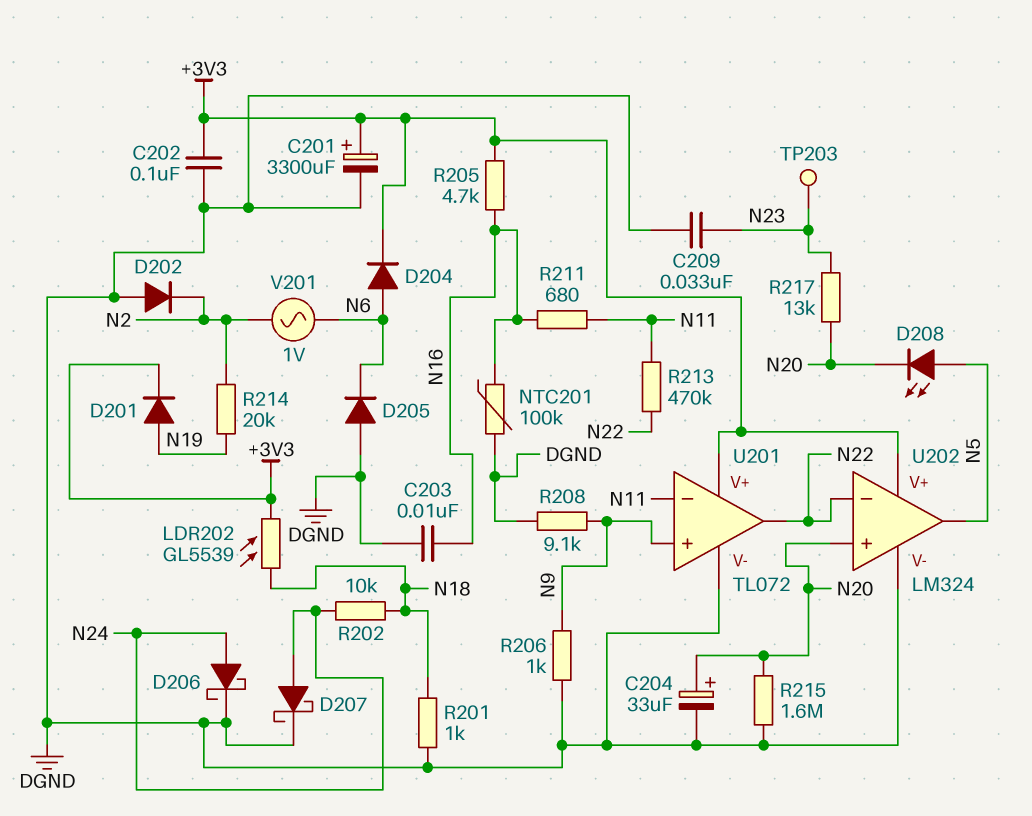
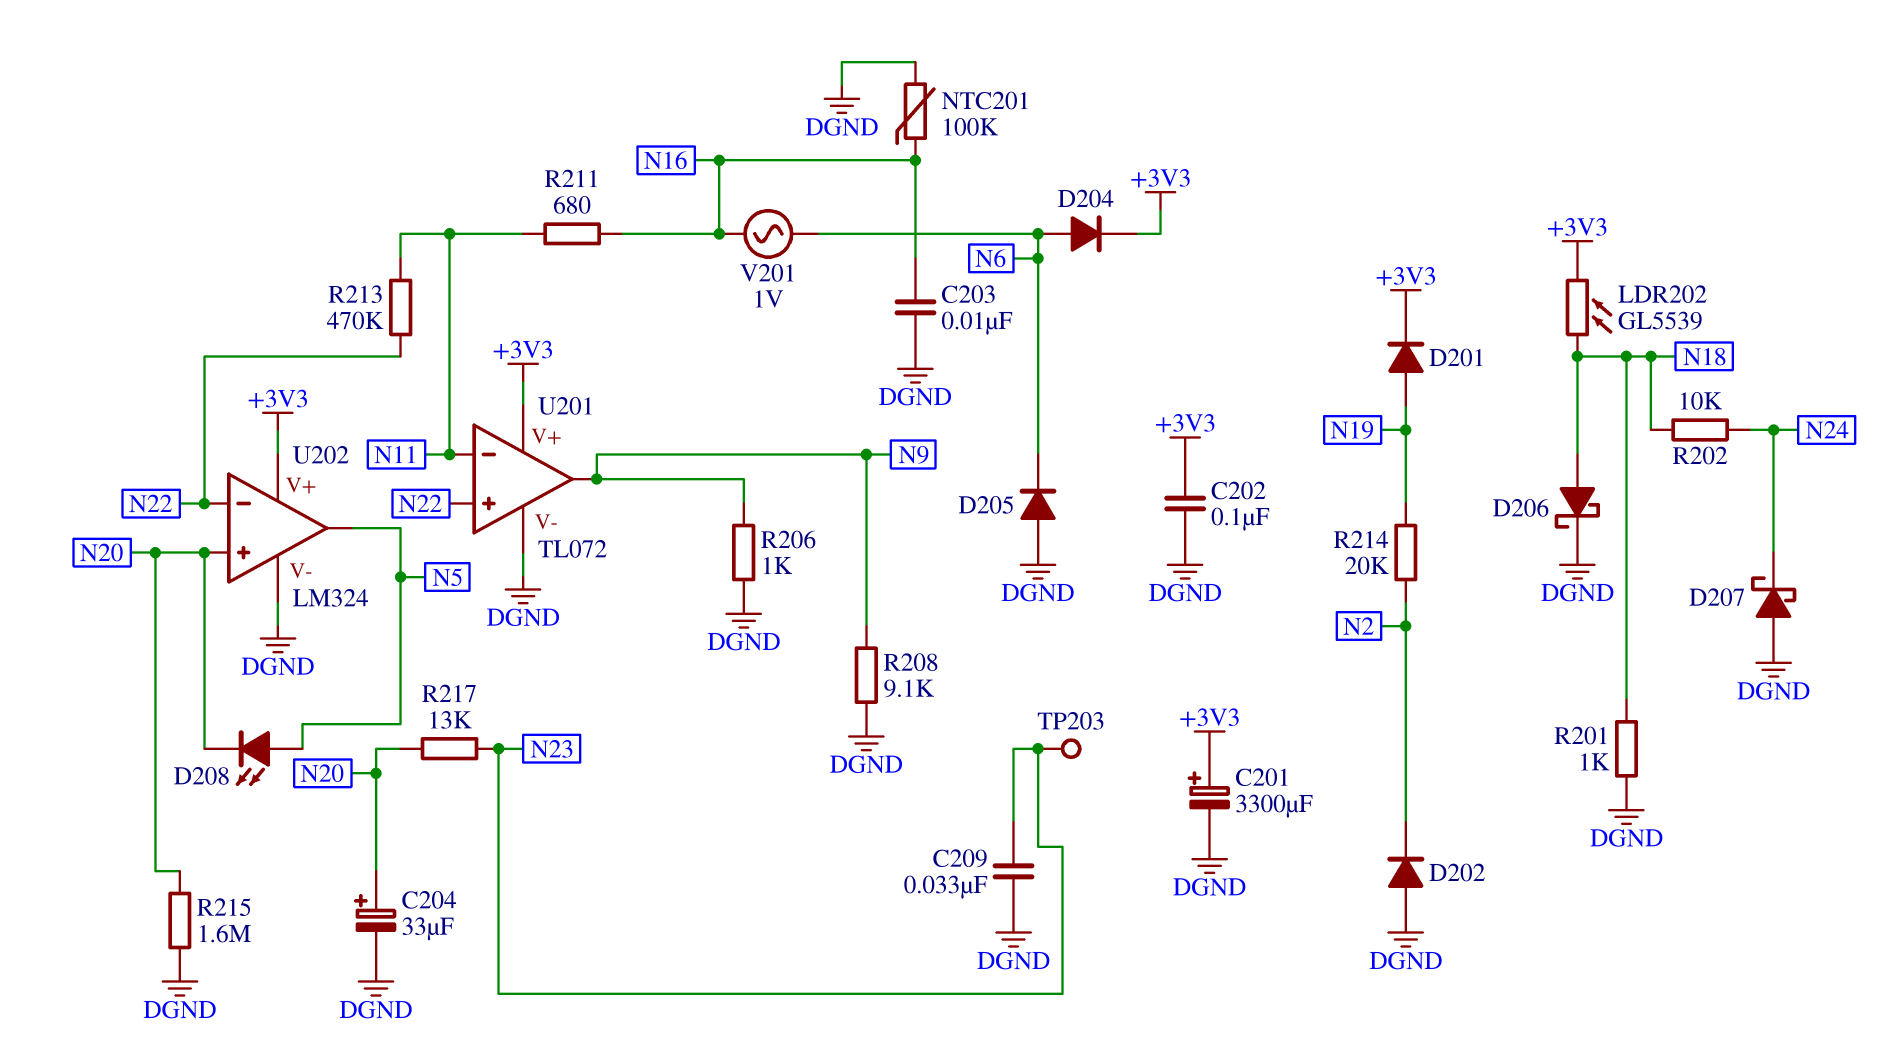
D206: schottky (A N24, K DGND) -> schottky (A N18, K DGND)
D207: schottky (A N24, K DGND) -> schottky (A DGND, K N24)
R205: 4.7k (+3V3, N16) -> none
U201 pin in+: N9 -> N22
U201 pin out: N22 -> N9
V201: AC 1V (N2, N6) -> AC 1V (N6, N16)

